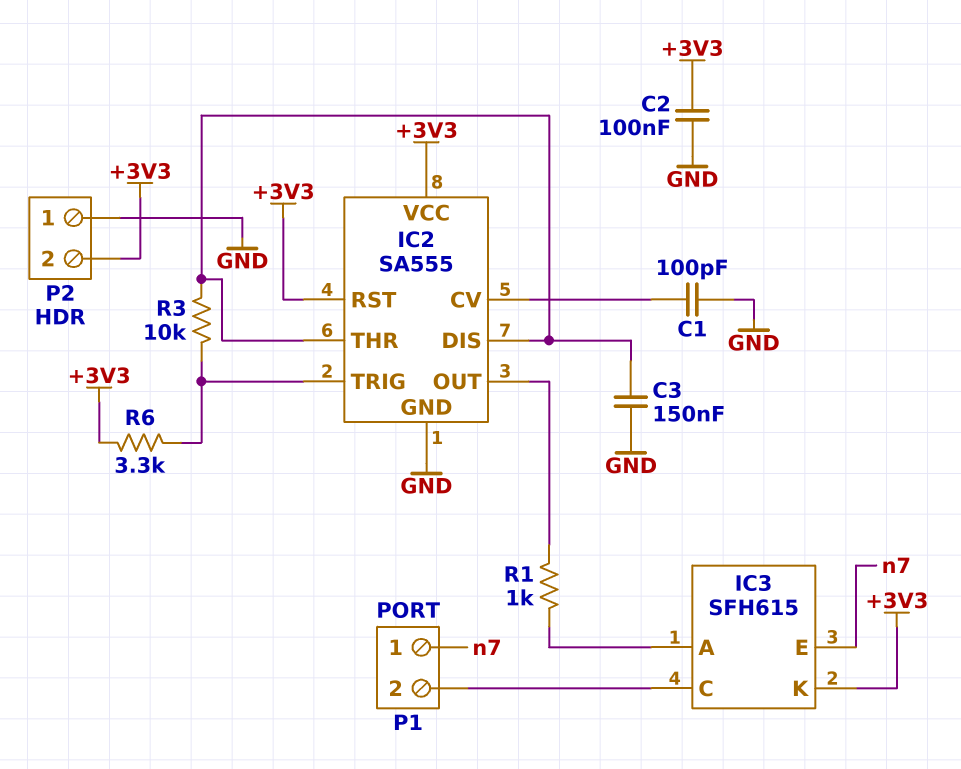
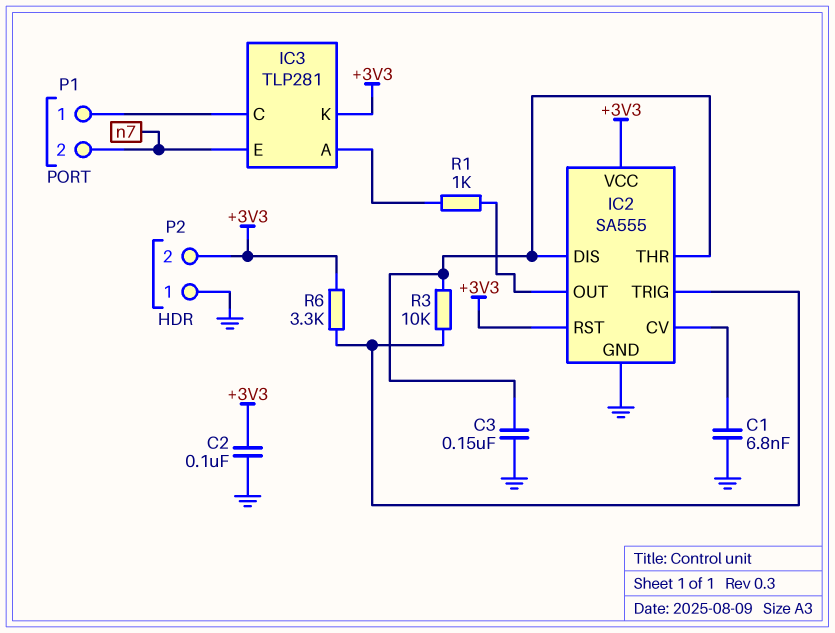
C1: 100pF (GND, IC2/CV) -> 6.8nF (GND, IC2/CV)
IC3: SFH615 -> TLP281
P1 pin 1: n7 -> IC3/C
P1 pin 2: IC3/C -> n7

